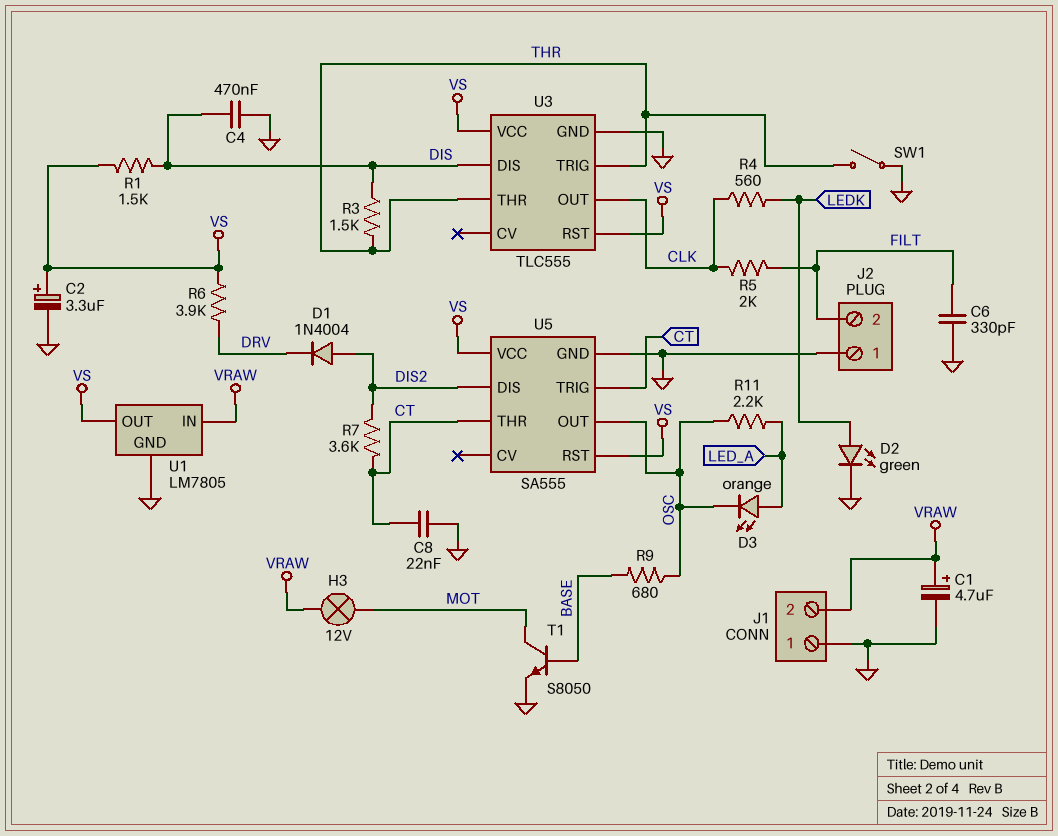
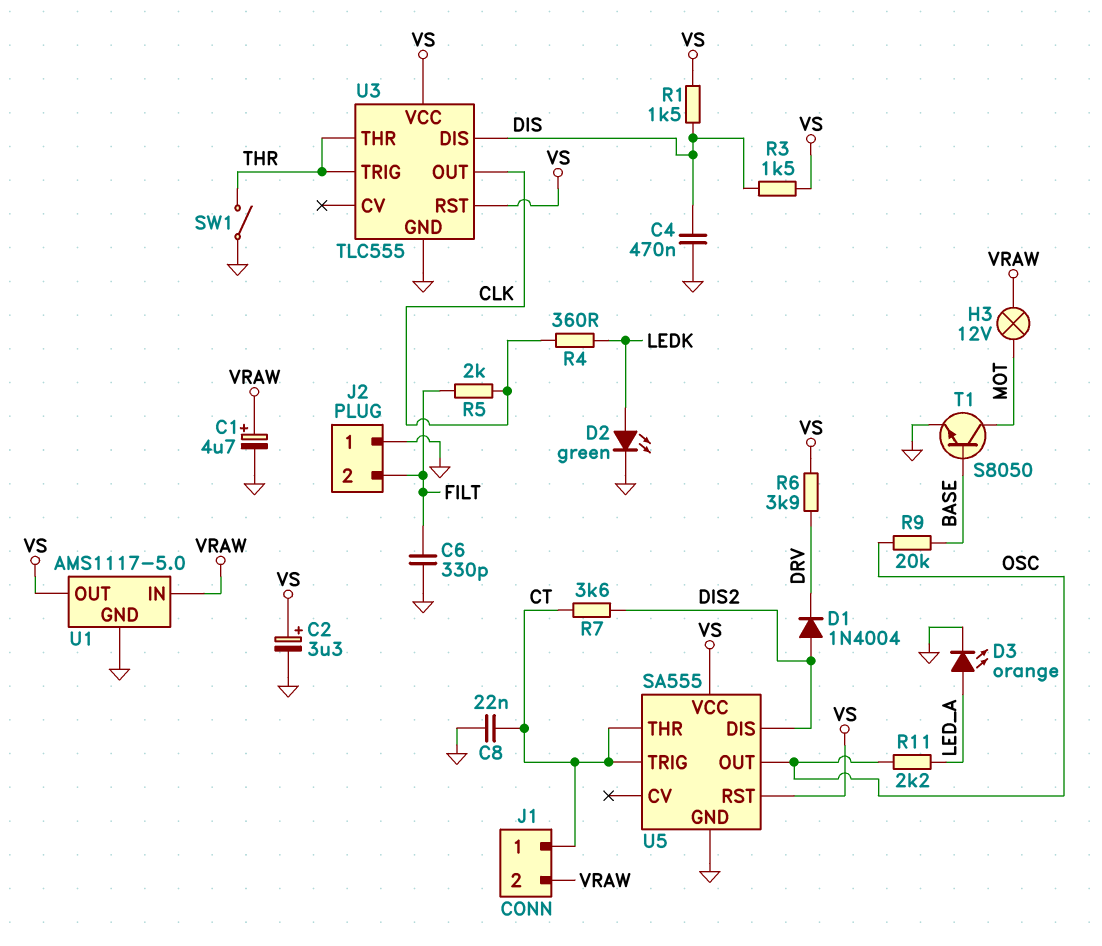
D3: LED orange (A LED_A, K OSC) -> LED orange (A LED_A, K GND)
J1 pin 1: GND -> CT
R3: 1.5k (DIS, THR) -> 1.5k (DIS, VS)
R4: 560 (CLK, LEDK) -> 360 (CLK, LEDK)
R9: 680 (BASE, OSC) -> 20k (BASE, OSC)
U1: LM7805 -> AMS1117-5.0

